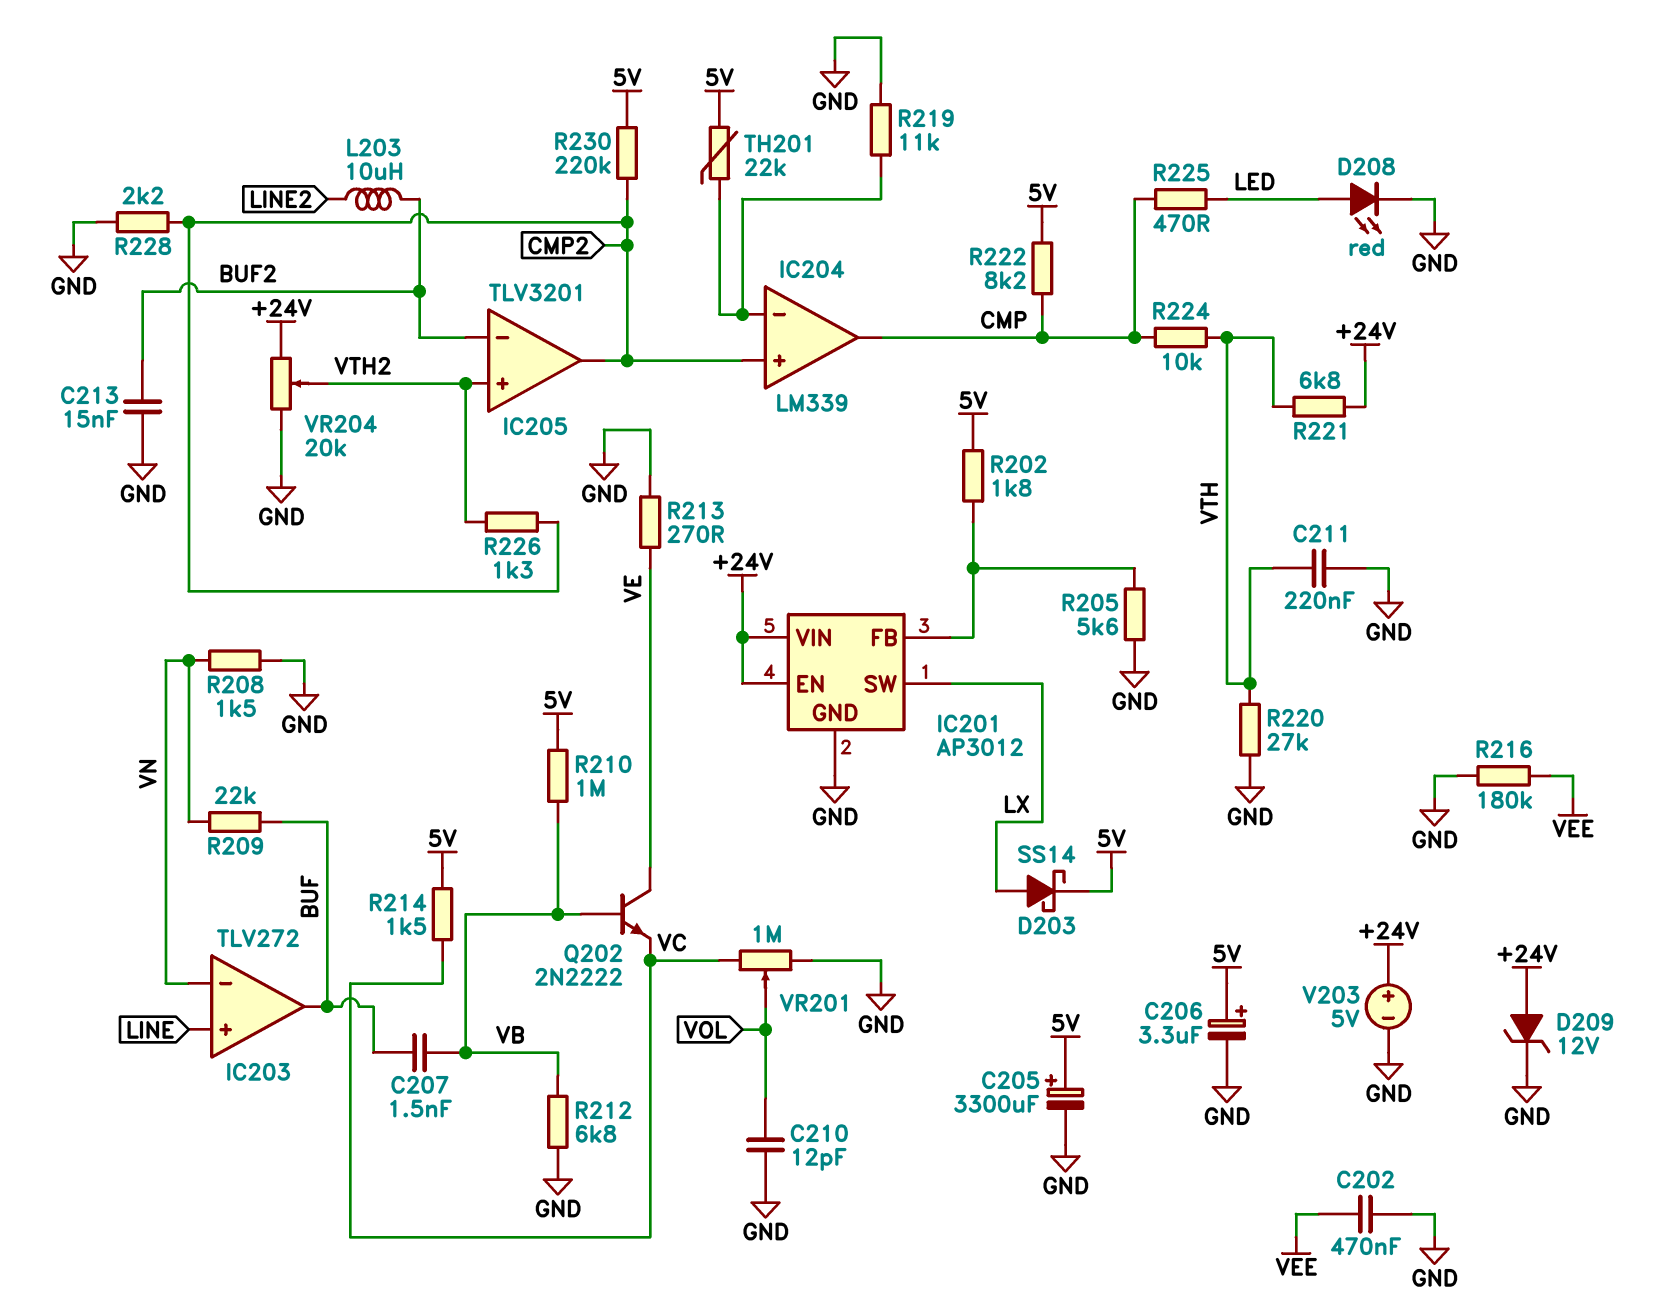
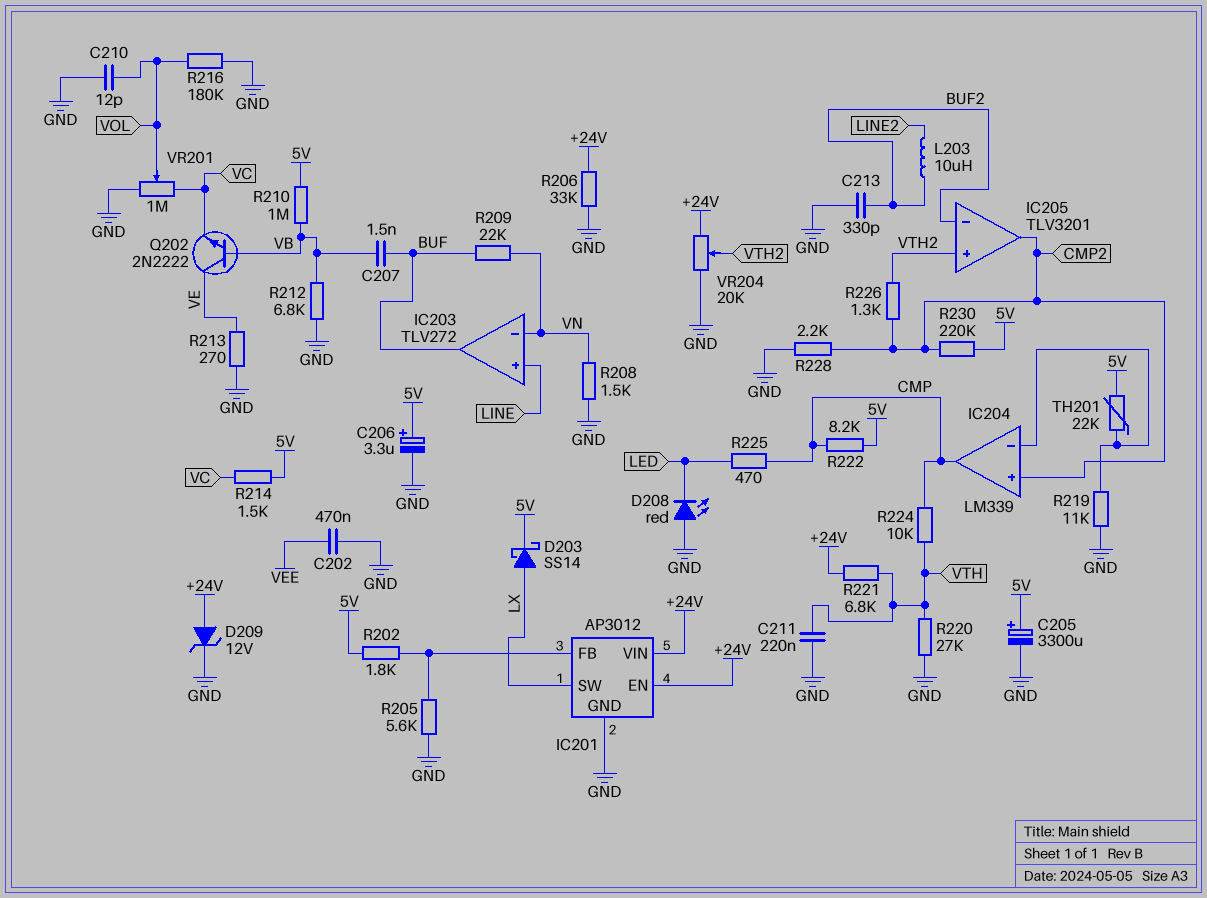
C213: 15nF (BUF2, GND) -> 330pF (BUF2, GND)
D208: LED red (A LED, K GND) -> LED red (A GND, K LED)
R206: none -> 33k (+24V, GND)
R216: 180k (GND, VEE) -> 180k (GND, VOL)
V203: 5V (plus +24V, minus GND) -> none

